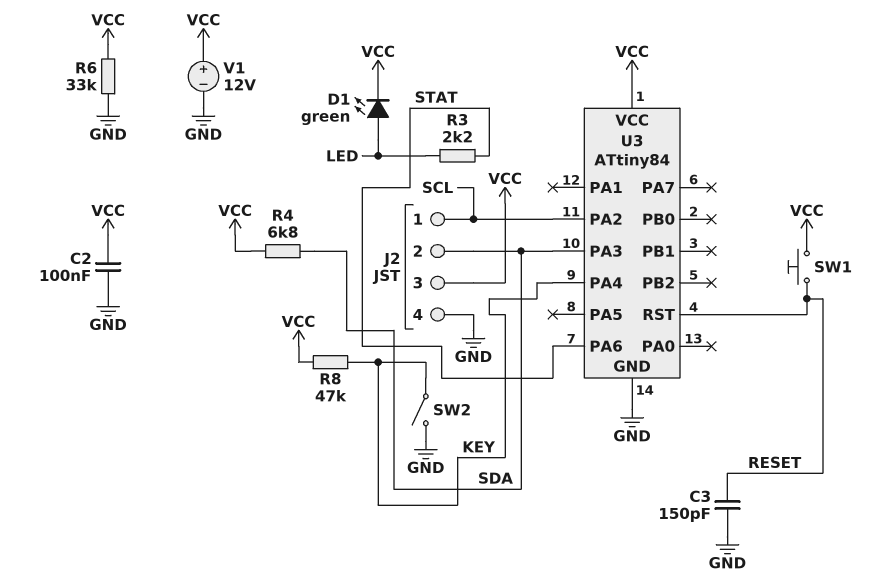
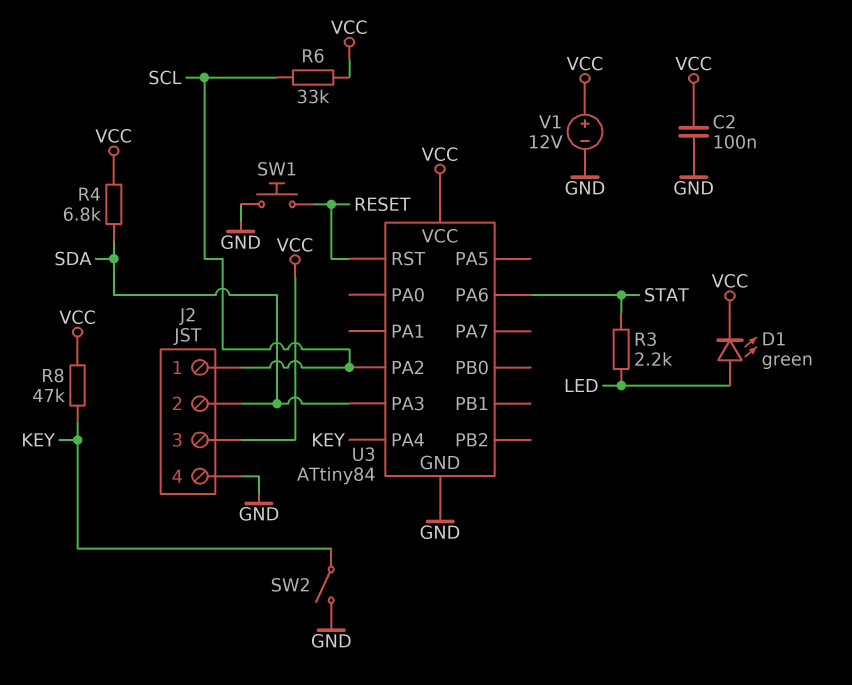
C3: 150pF (GND, RESET) -> none
R6: 33k (GND, VCC) -> 33k (SCL, VCC)
SW1: button (RESET, VCC) -> button (GND, RESET)

